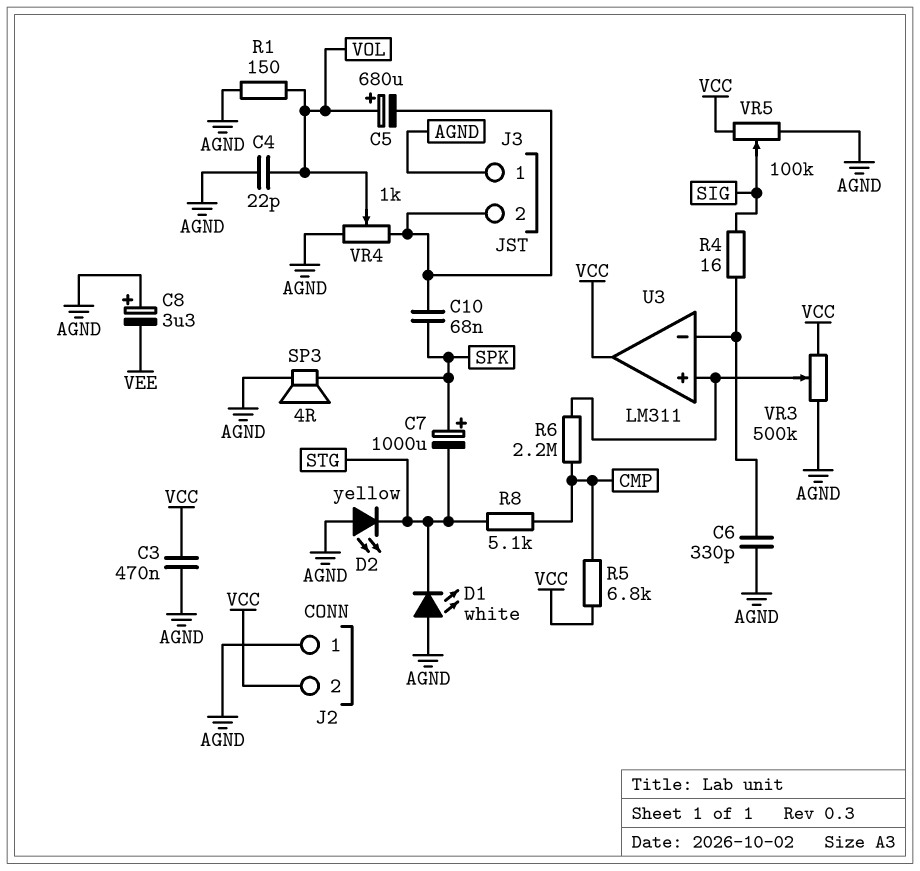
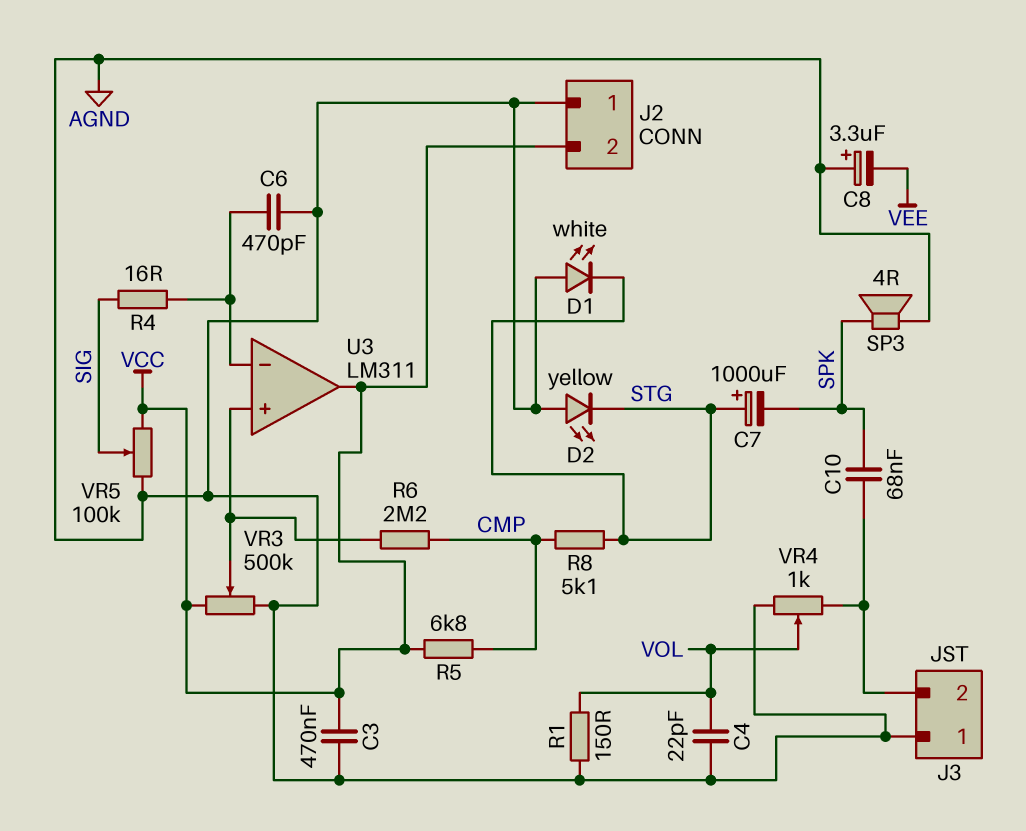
C5: 680uF (plus VOL, minus J3/2) -> none
C6: 330pF (AGND, U3/in-) -> 470pF (AGND, U3/in-)
C7: 1000uF (plus SPK, minus STG) -> 1000uF (plus STG, minus SPK)

